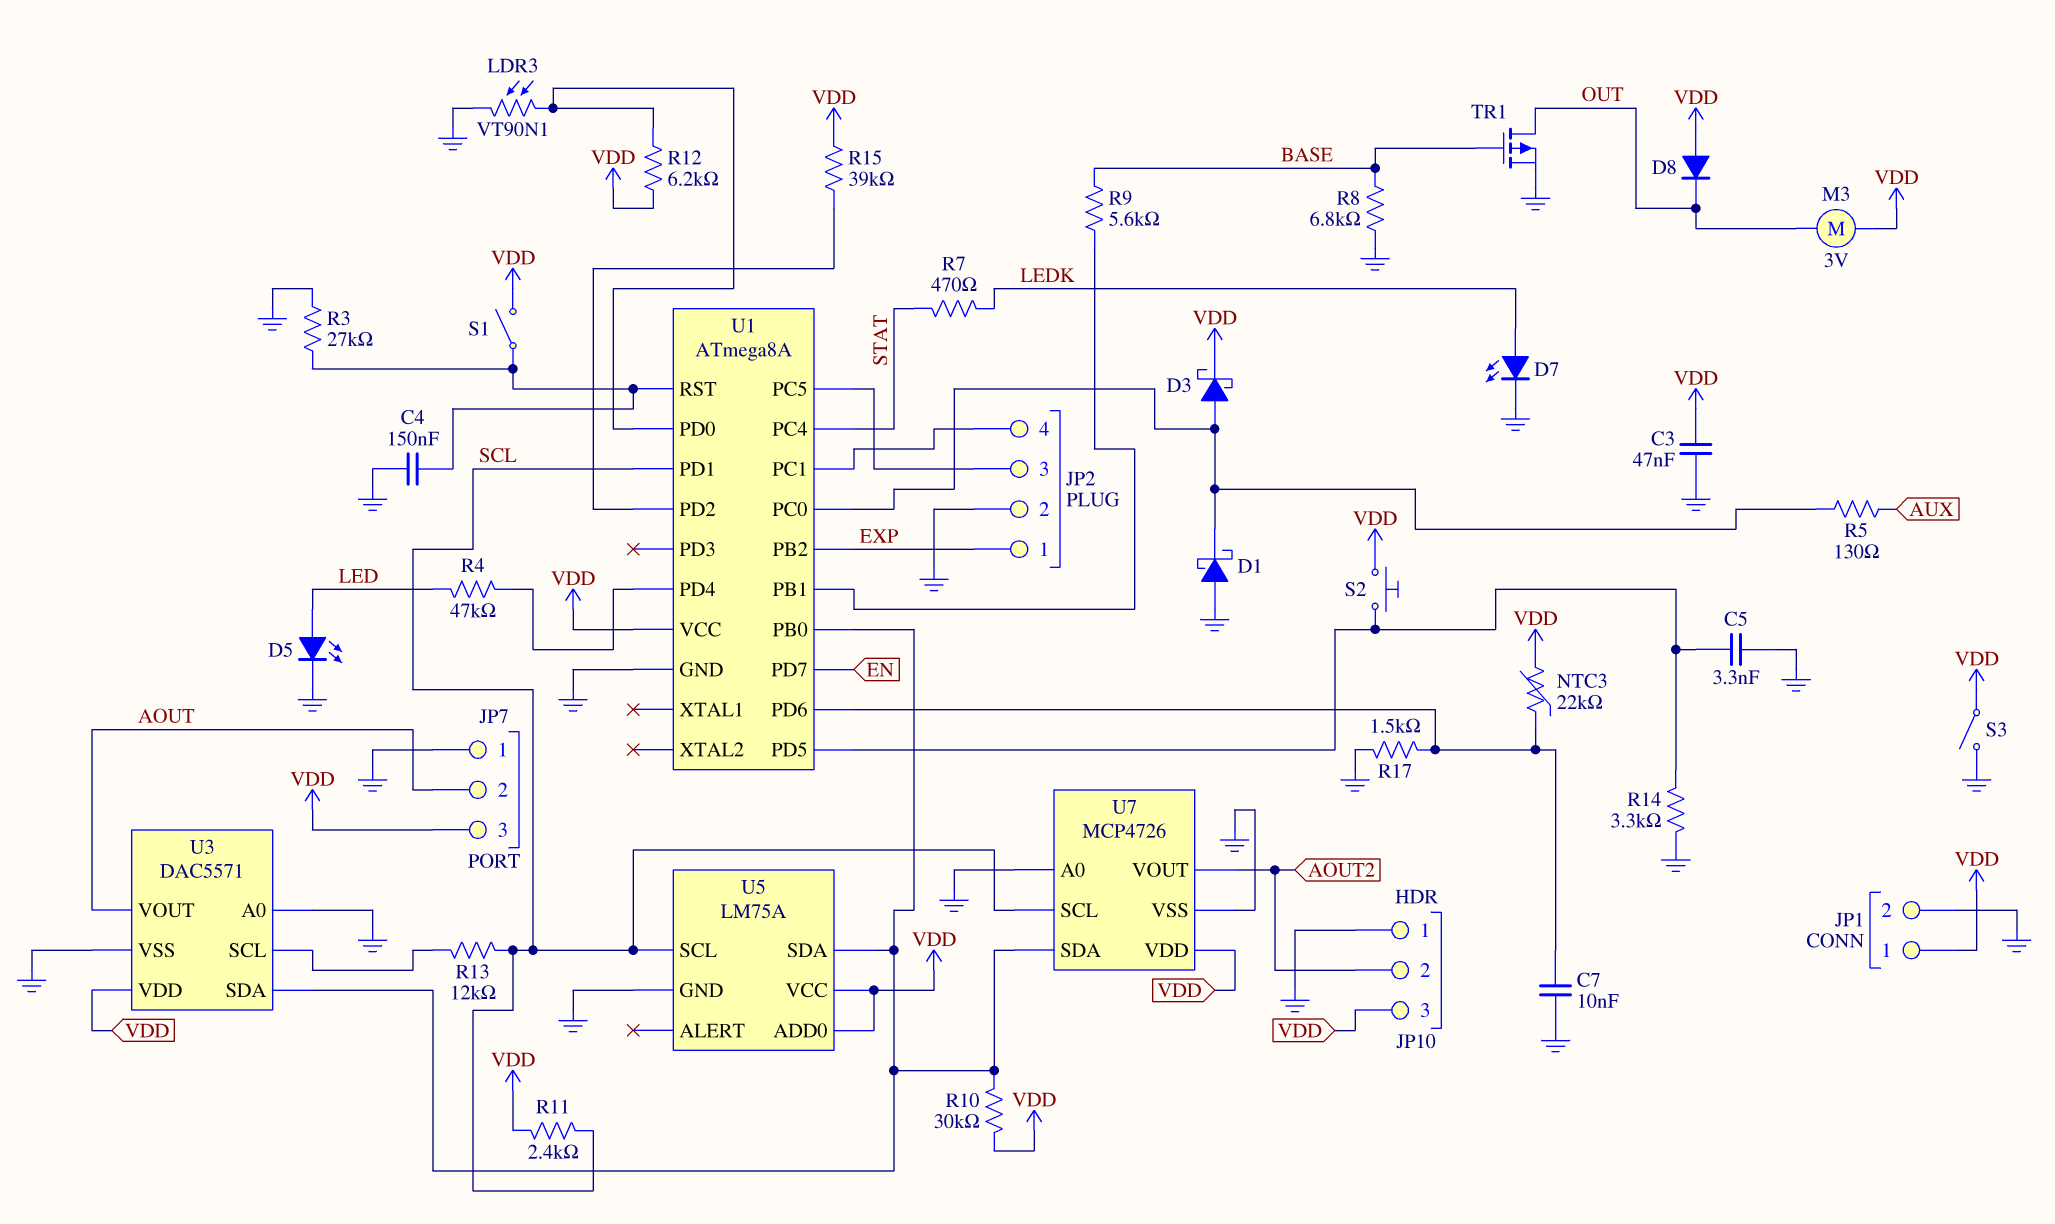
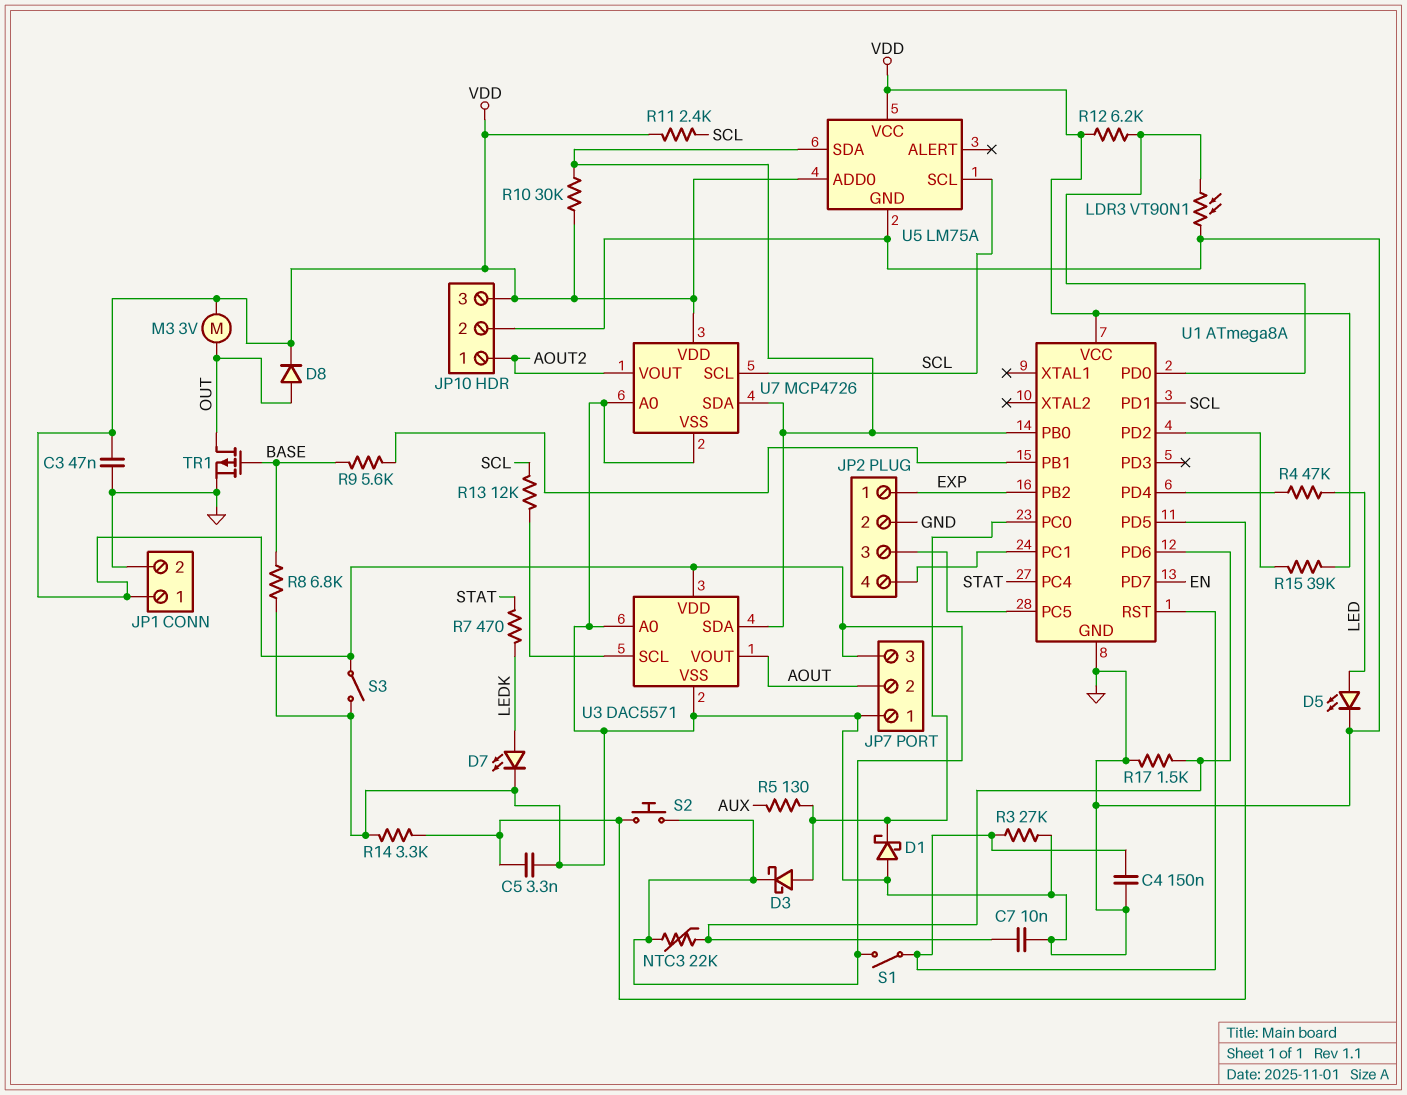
D8: diode (A VDD, K OUT) -> diode (A OUT, K VDD)
JP10 pin 1: GND -> AOUT2
JP10 pin 2: AOUT2 -> GND

